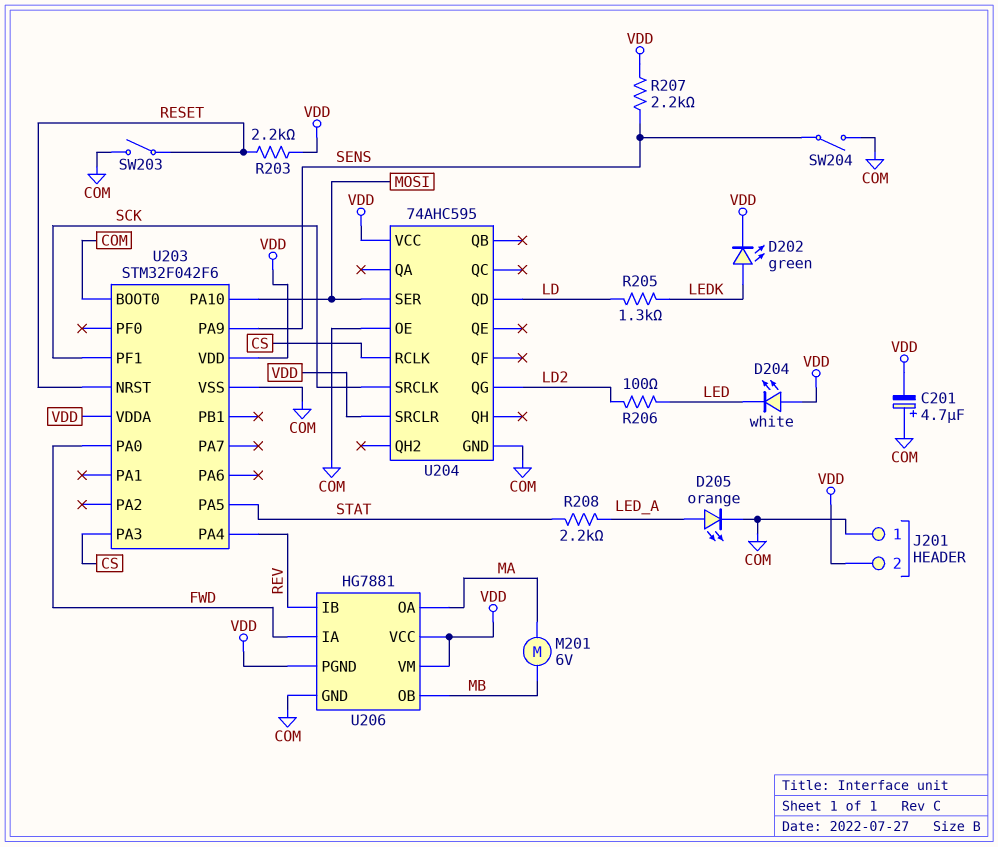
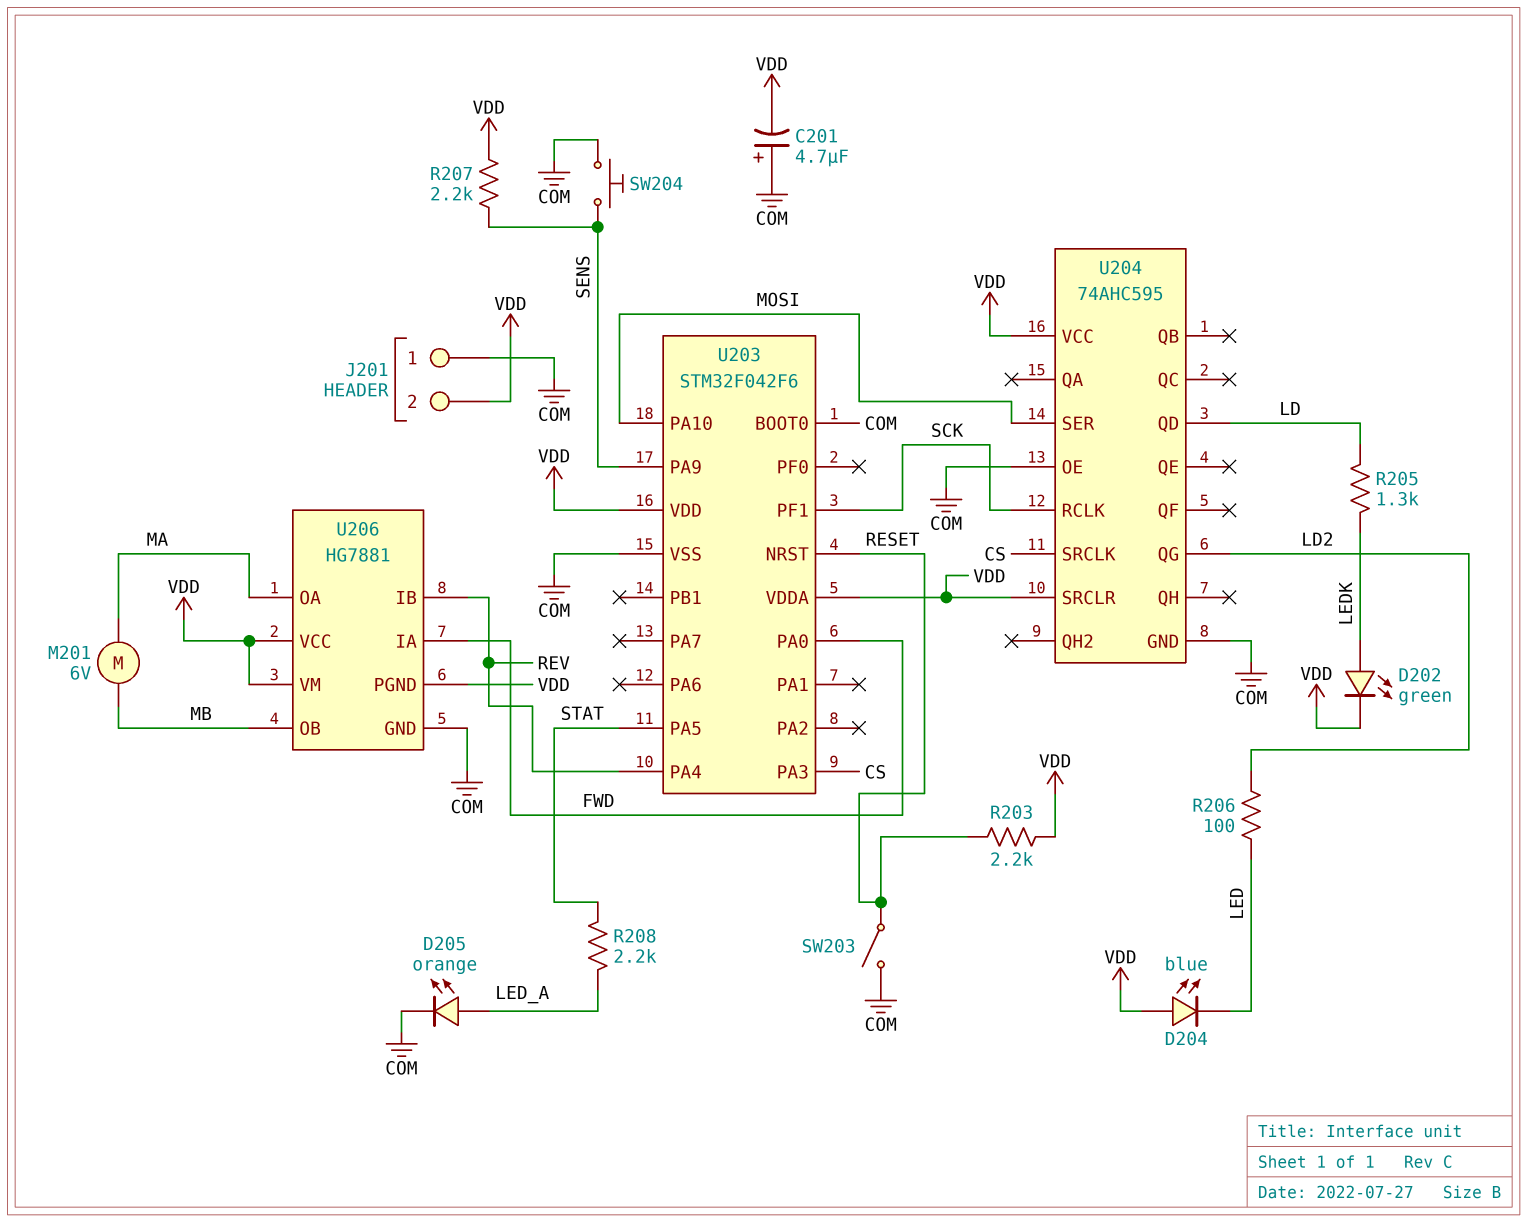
D204: LED white (A VDD, K LED) -> LED blue (A VDD, K LED)
SW204: switch (COM, SENS) -> button (COM, SENS)
U204 pin RCLK: CS -> SCK
U204 pin SRCLK: SCK -> CS

